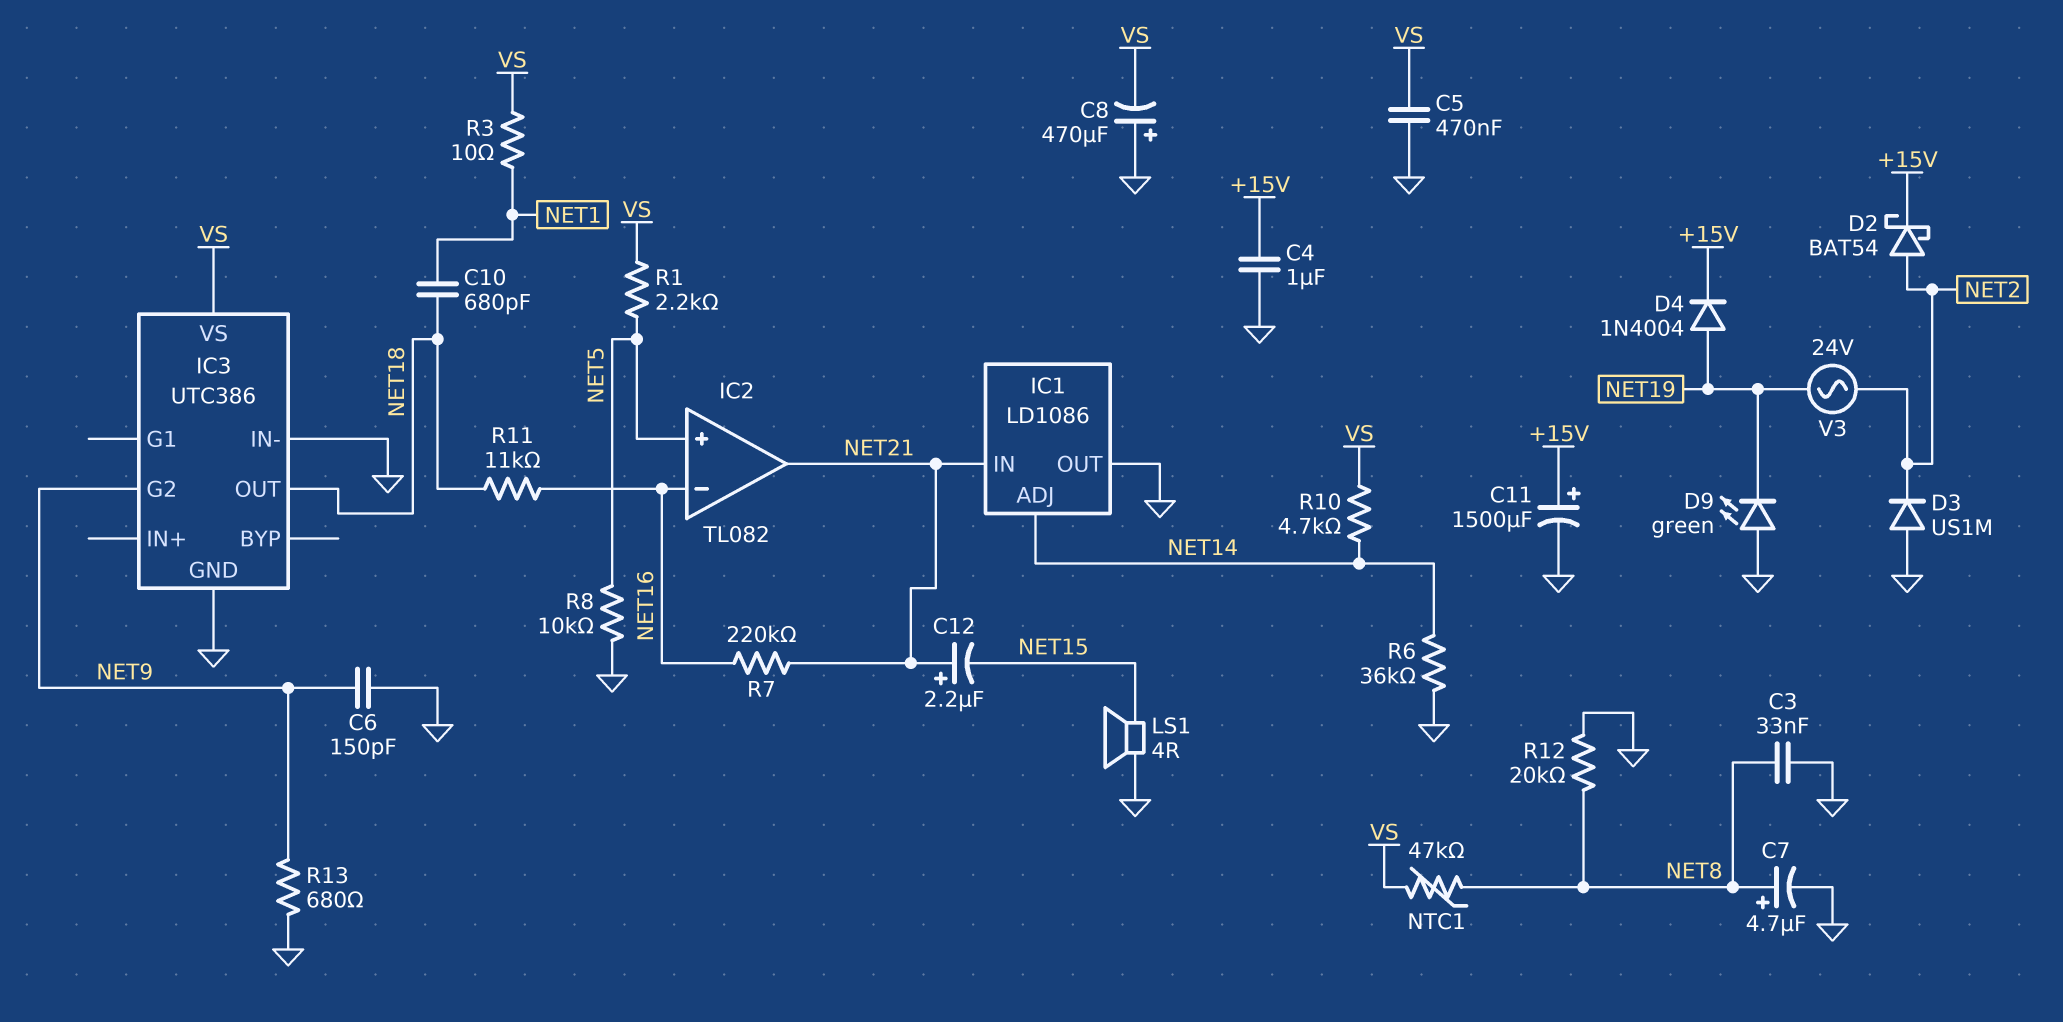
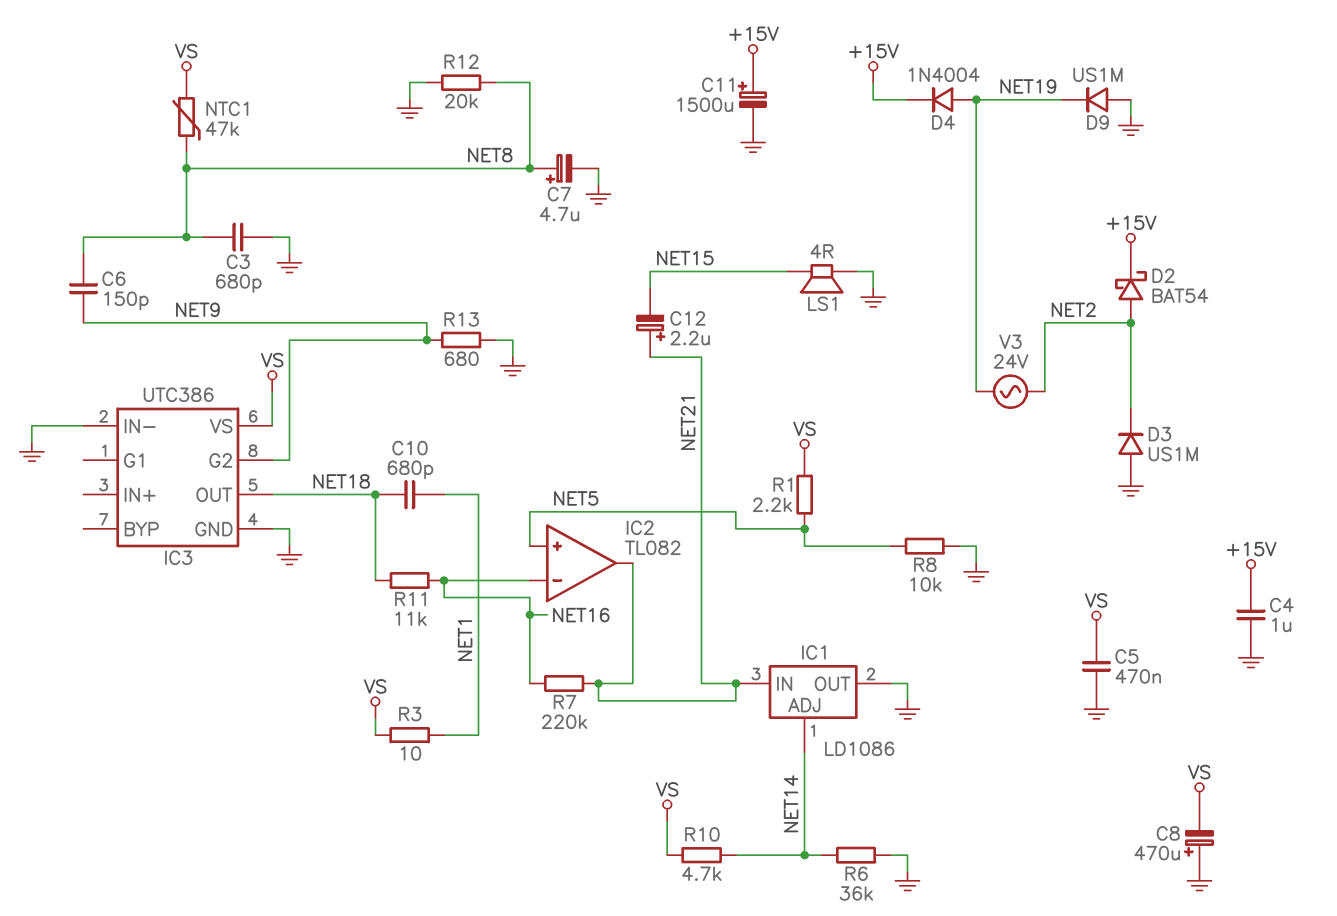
C3: 33nF (GND, NET8) -> 680pF (GND, NET8)
C6: 150pF (GND, NET9) -> 150pF (NET8, NET9)
D9: LED green (A GND, K NET19) -> diode US1M (A GND, K NET19)

